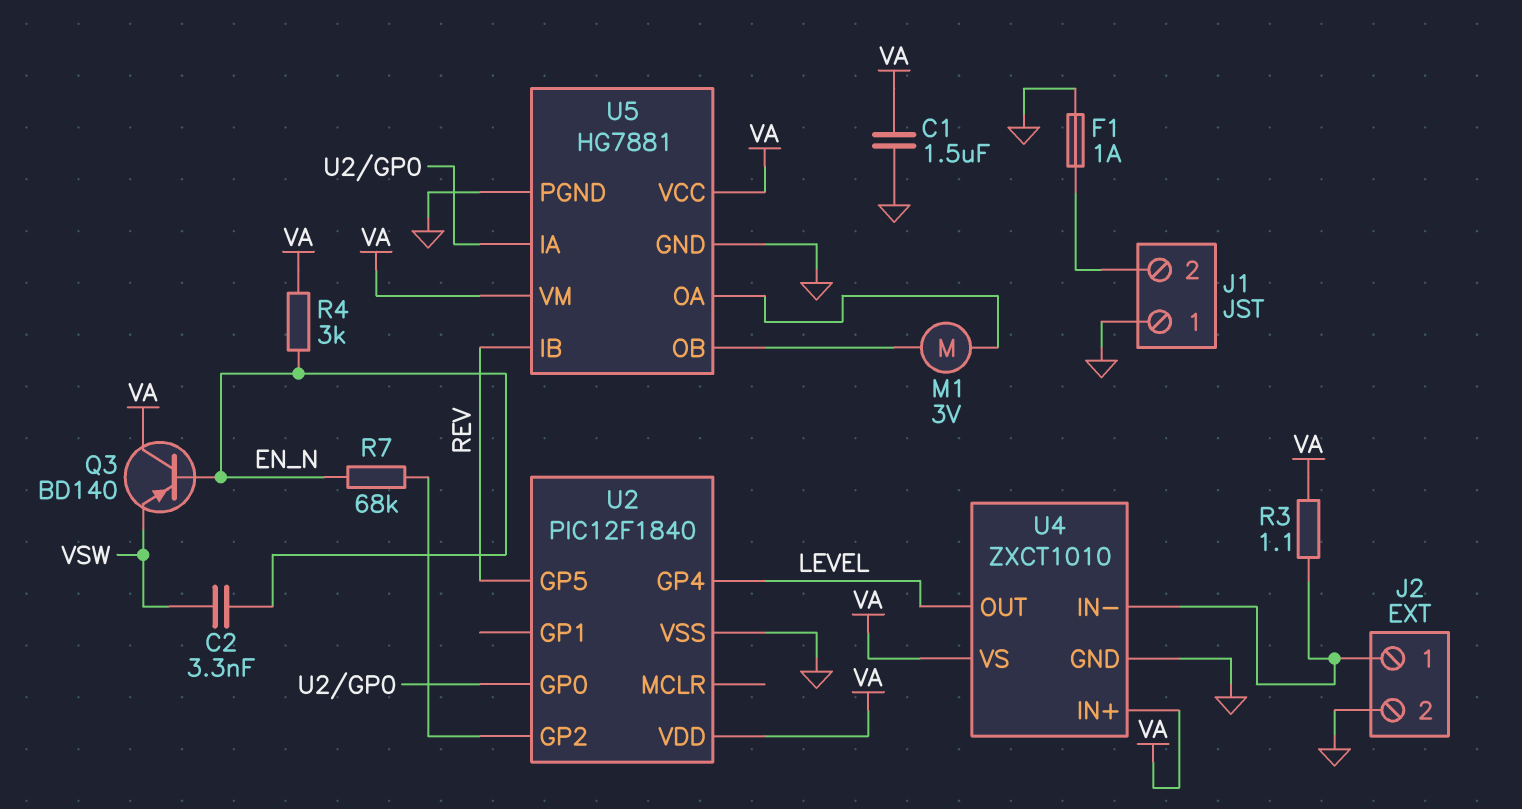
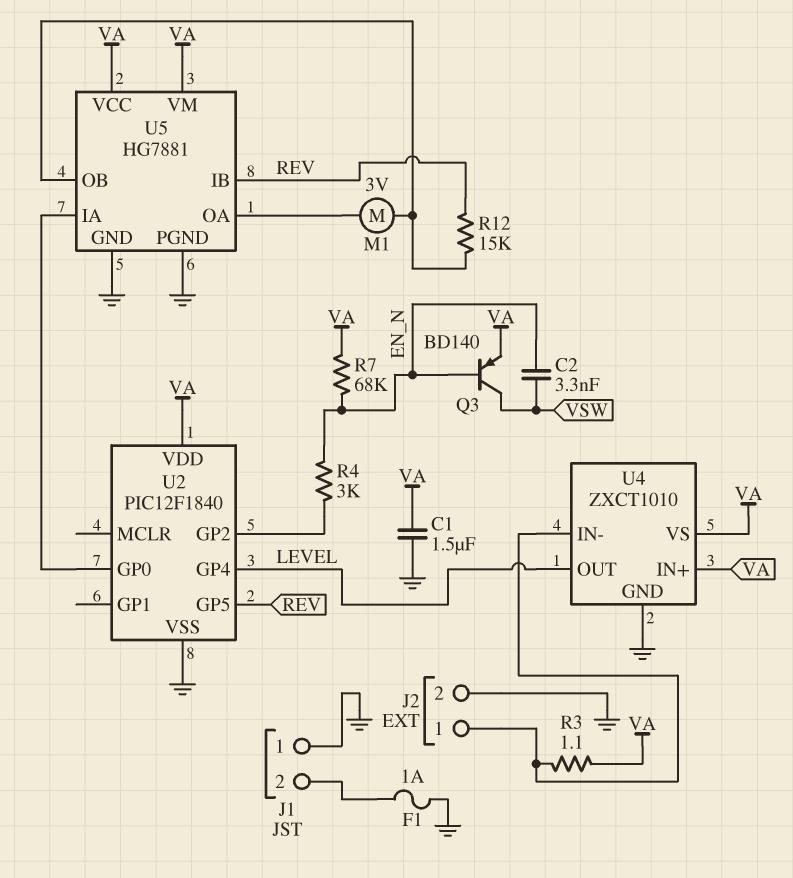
Q3: PNP BD140 (B EN_N, C VA, E VSW) -> PNP BD140 (B EN_N, C VSW, E VA)
R4: 3k (EN_N, VA) -> 3k (EN_N, U2/GP2)
R7: 68k (EN_N, U2/GP2) -> 68k (EN_N, VA)
R12: none -> 15k (REV, U5/OB)

